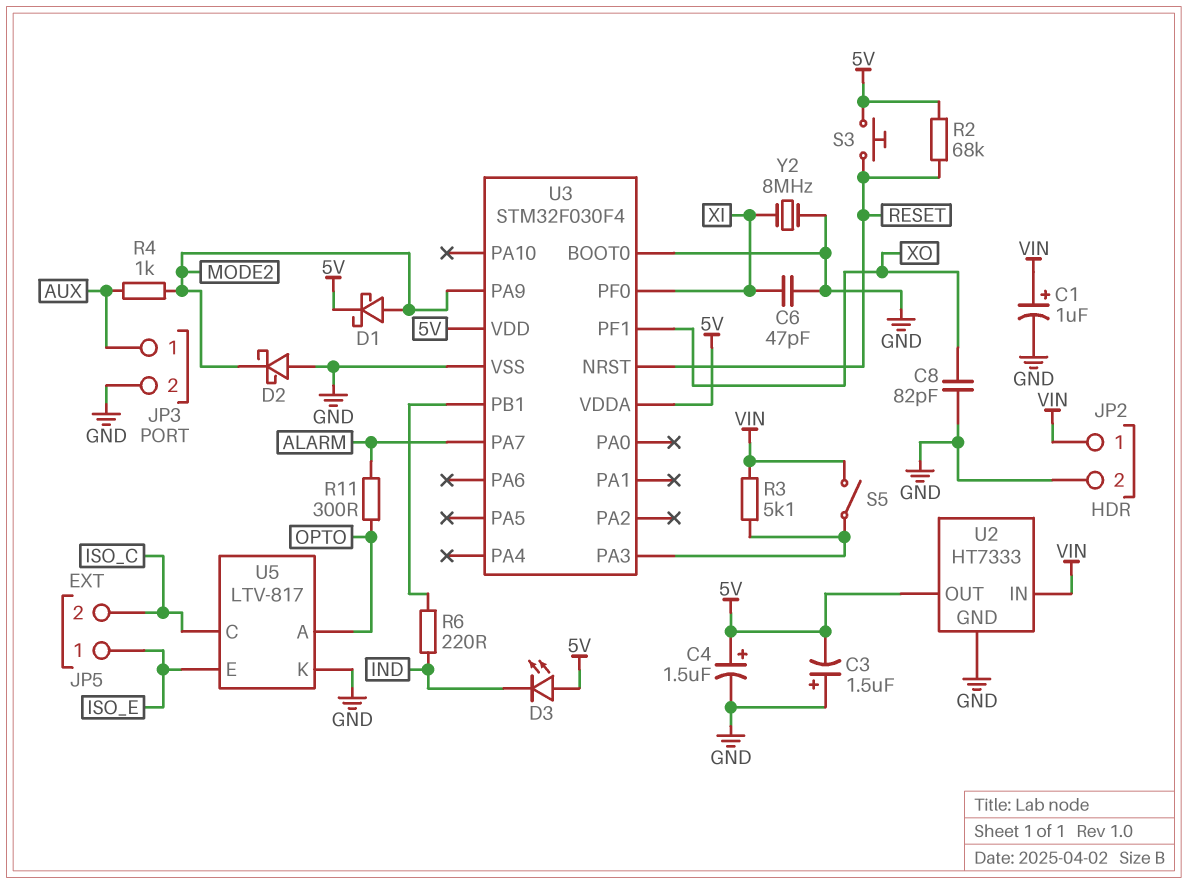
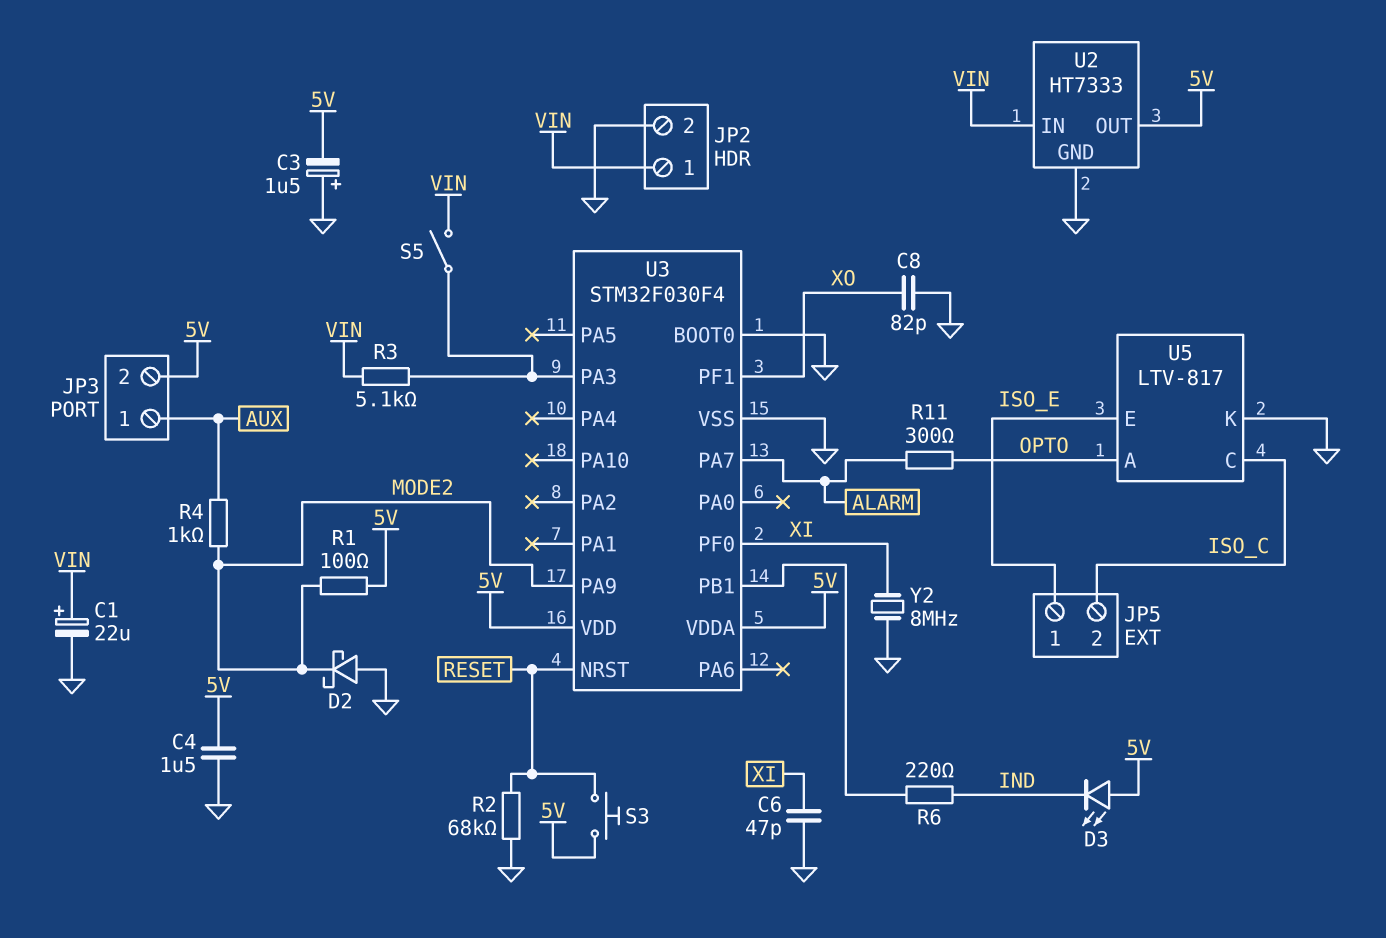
C1: 1uF (plus VIN, minus GND) -> 22uF (plus VIN, minus GND)
C4: 1.5uF (plus 5V, minus GND) -> 1.5uF (5V, GND)
D1: schottky (A MODE2, K 5V) -> none
JP3 pin 2: GND -> 5V
R1: none -> 100 (5V, MODE2)
R2: 68k (5V, RESET) -> 68k (GND, RESET)

